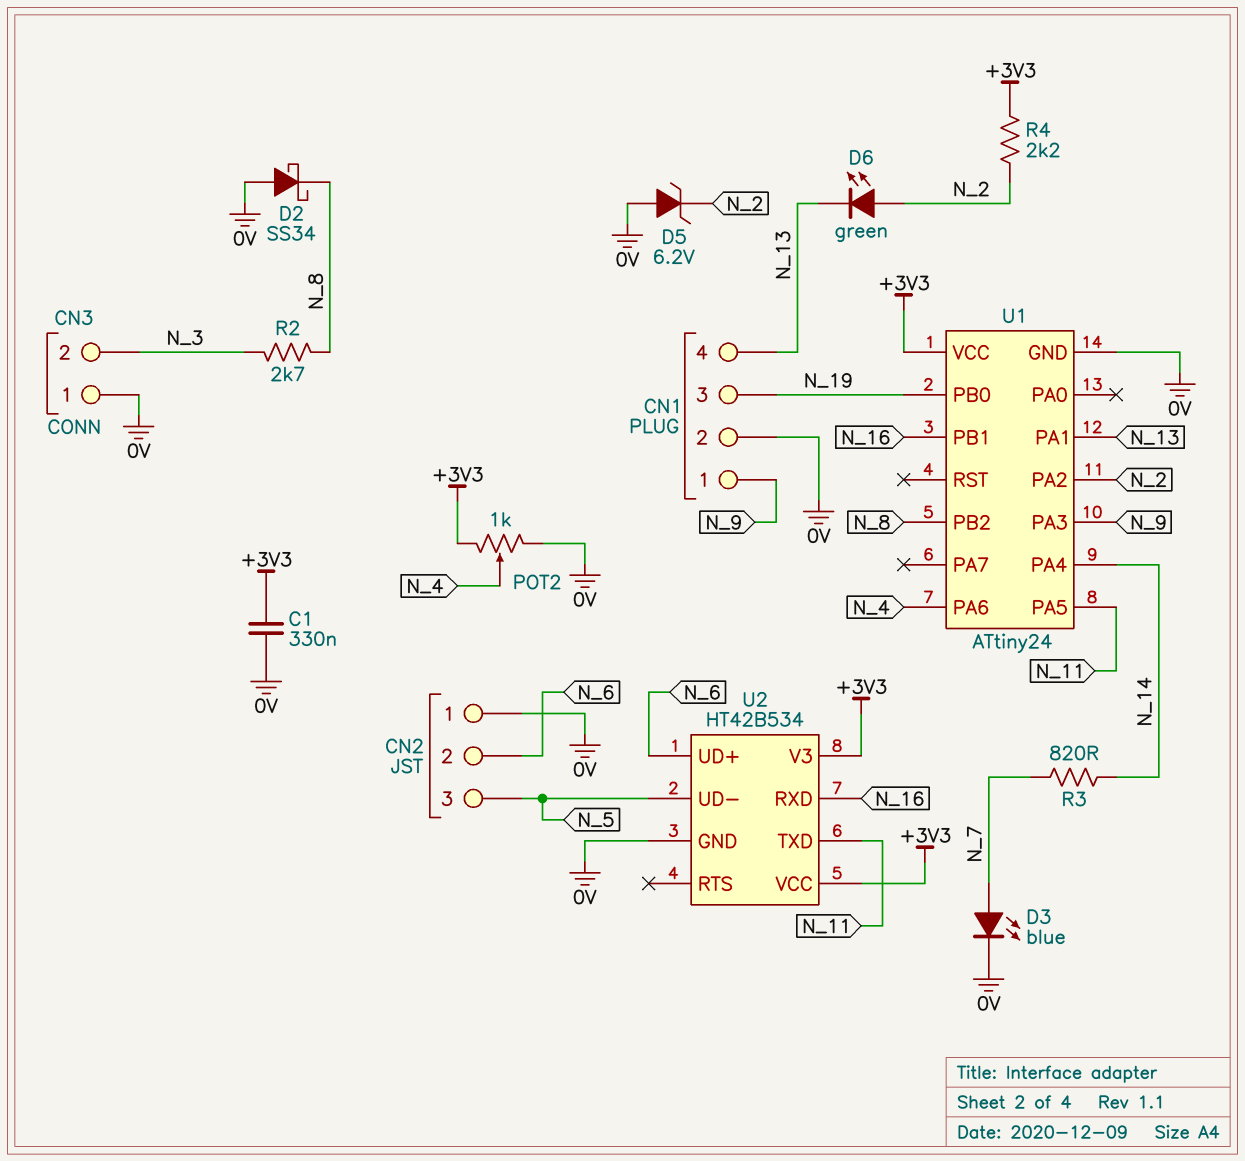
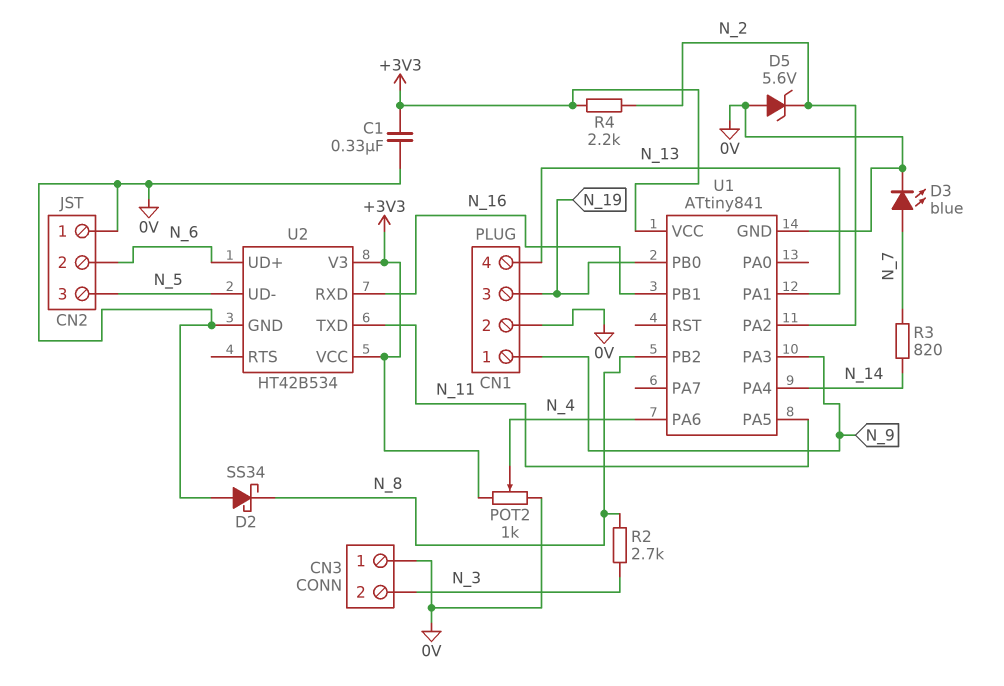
D5: zener 6.2V (A 0V, K N_2) -> zener 5.6V (A 0V, K N_2)
D6: LED green (A N_2, K N_13) -> none
U1: ATtiny24 -> ATtiny841

